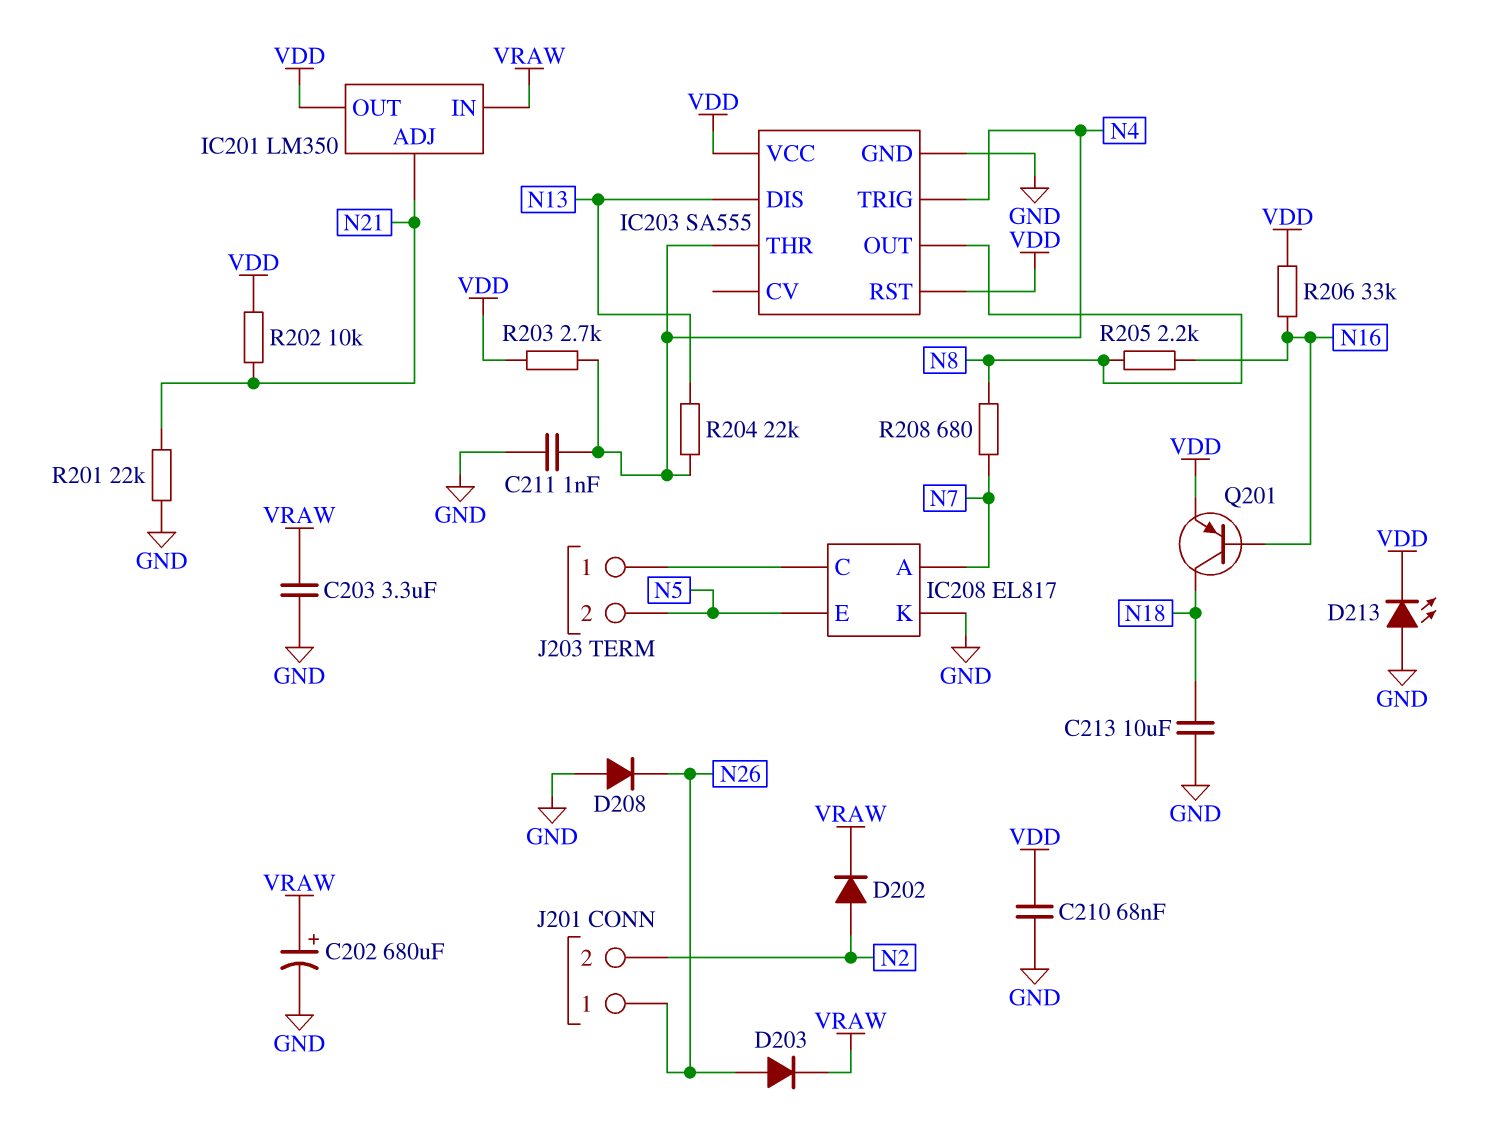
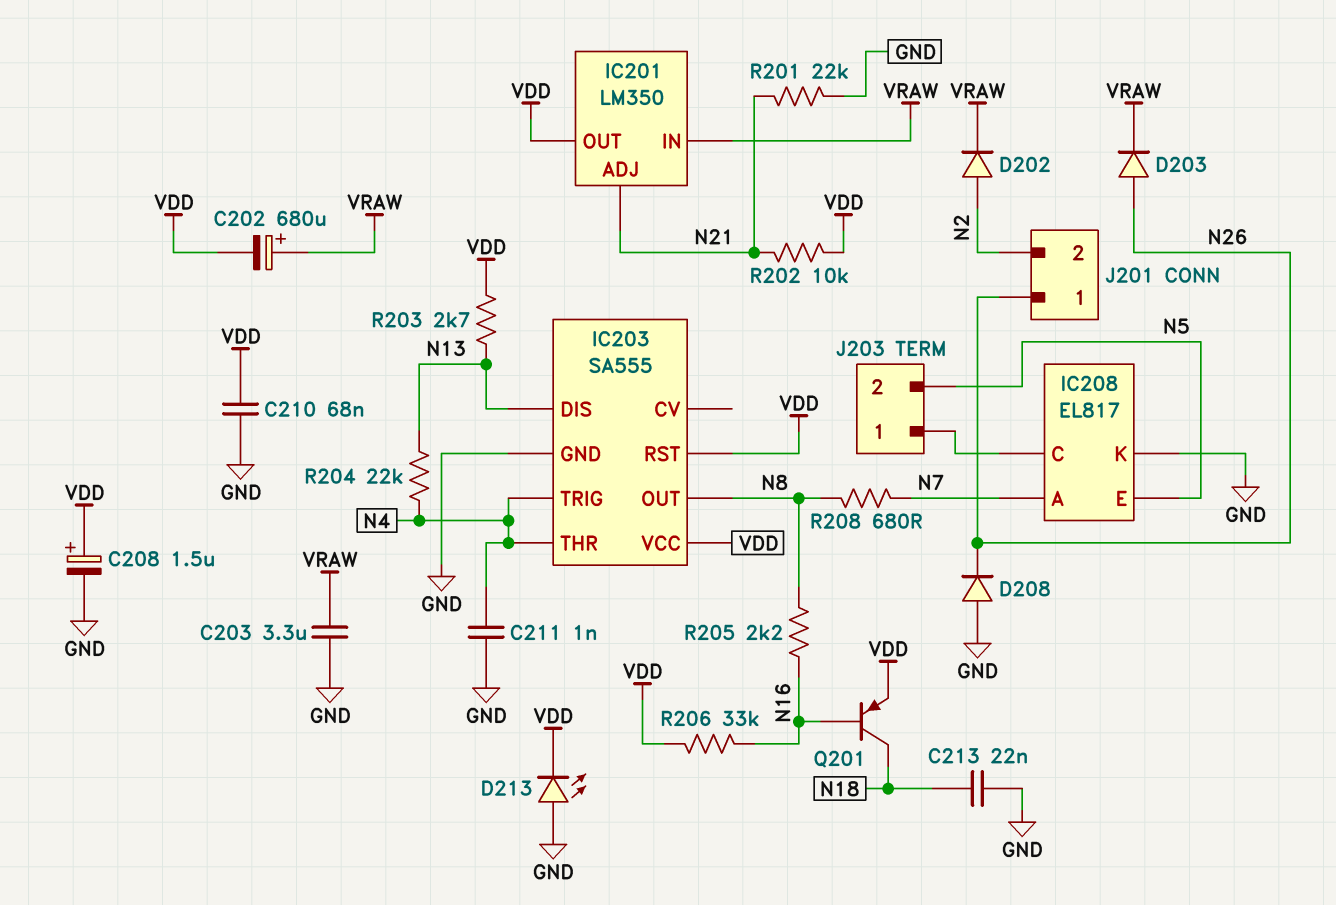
C202: 680uF (plus VRAW, minus GND) -> 680uF (plus VRAW, minus VDD)
C208: none -> 1.5uF (plus VDD, minus GND)
C213: 10uF (GND, N18) -> 22nF (GND, N18)
R203: 2.7k (N4, VDD) -> 2.7k (N13, VDD)

